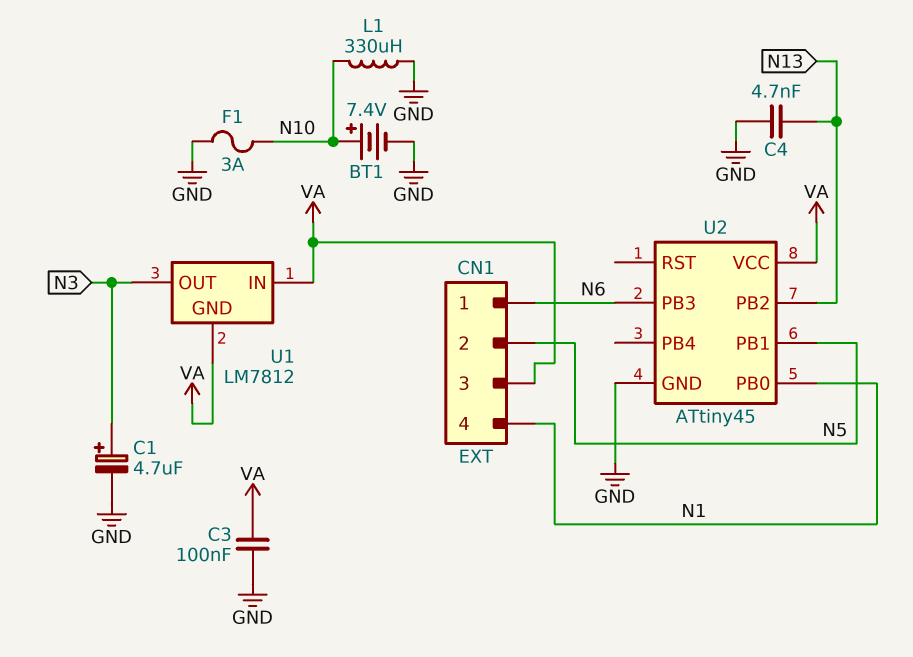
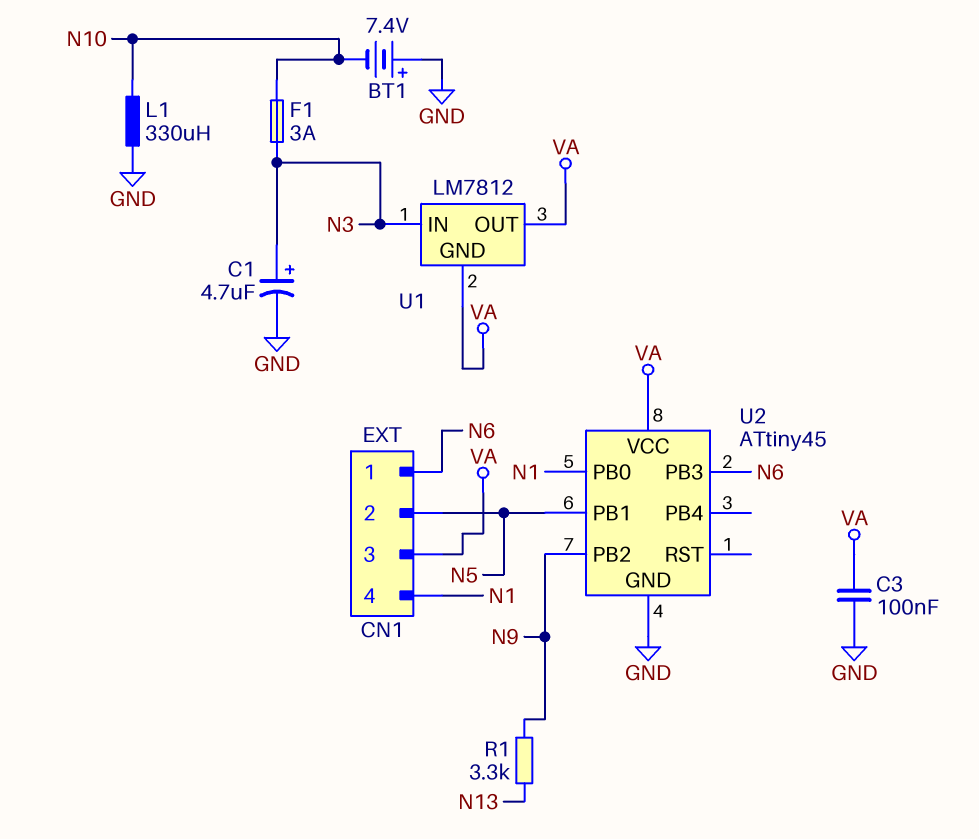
BT1: 7.4V (plus N10, minus GND) -> 7.4V (plus GND, minus N10)
C4: 4.7nF (GND, N13) -> none
F1: 3A (GND, N10) -> 3A (N3, N10)
R1: none -> 3.3k (N9, N13)
U1 pin IN: VA -> N3
U1 pin OUT: N3 -> VA
U2 pin PB2: N13 -> N9

